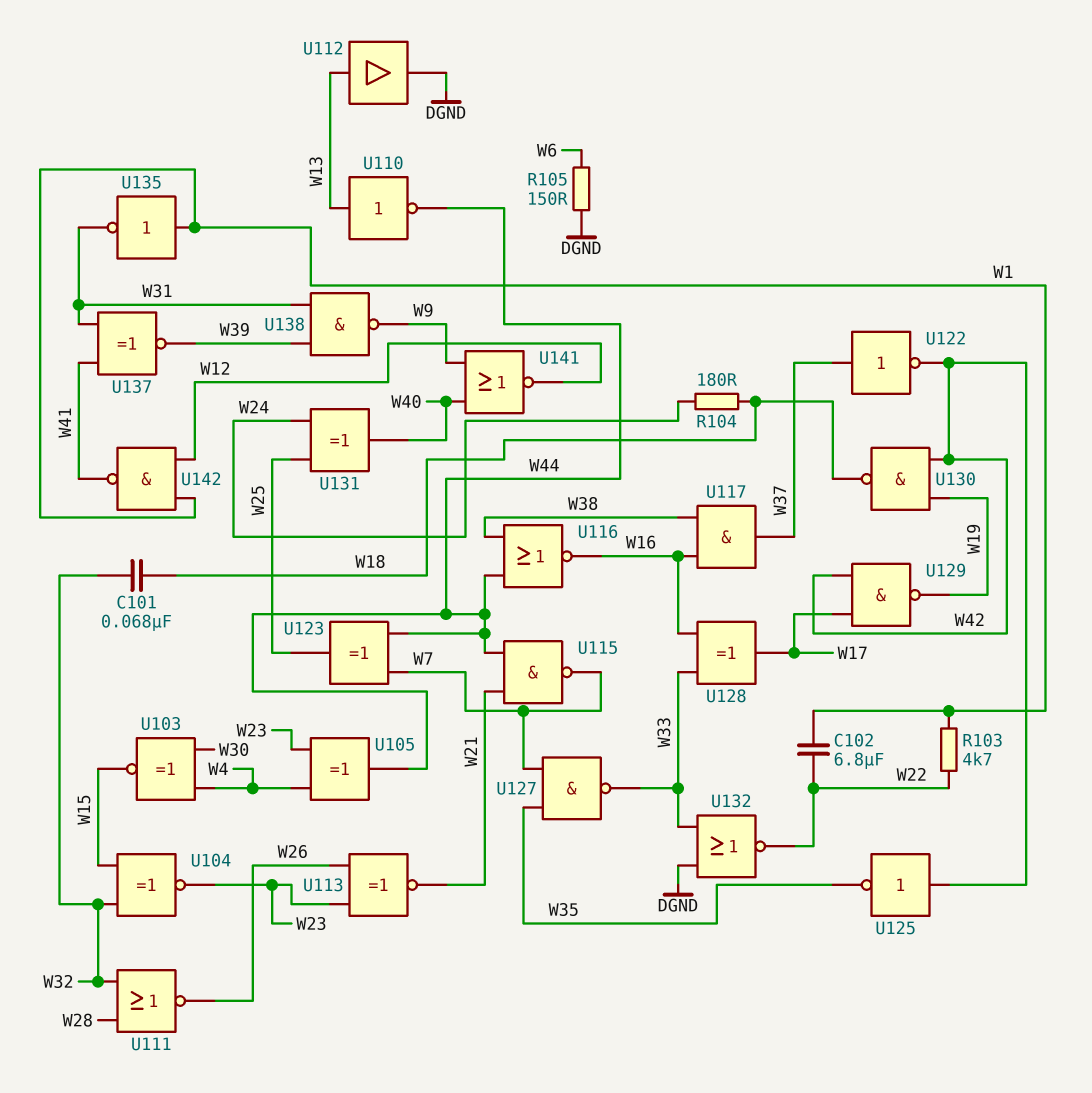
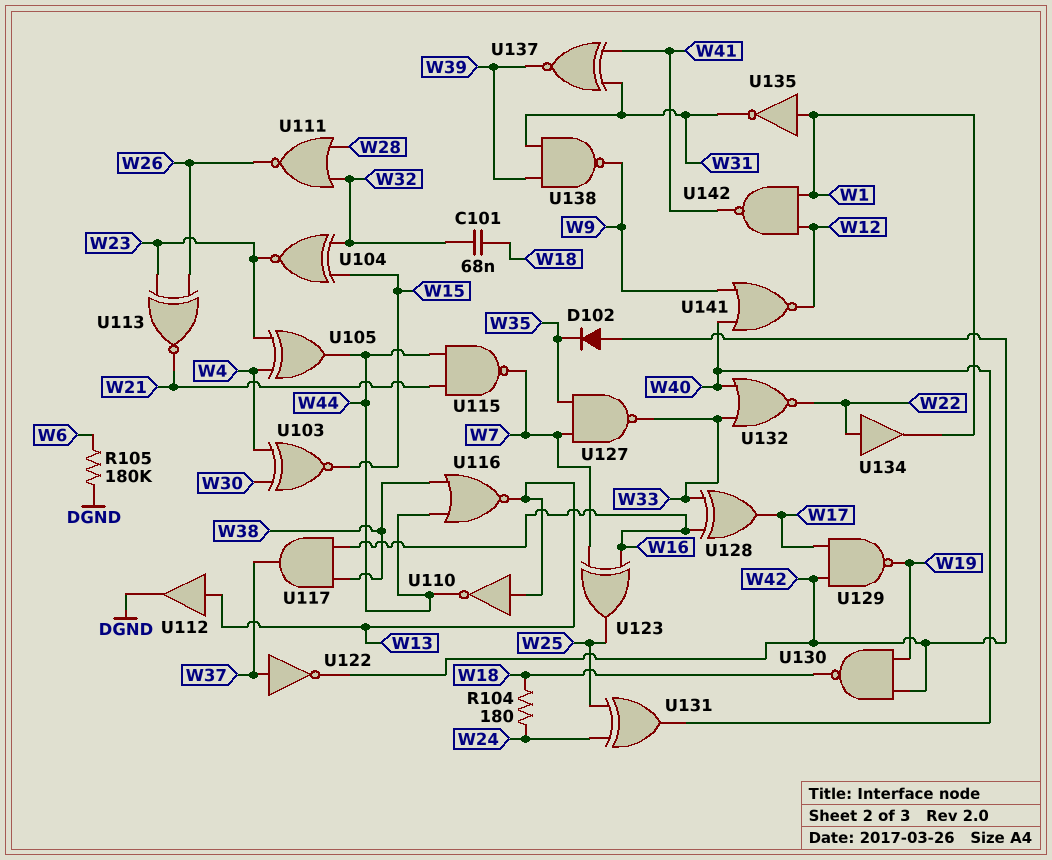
C102: 6.8uF (W1, W22) -> none
D102: none -> diode (A W42, K W35)
R103: 4.7k (W1, W22) -> none
R105: 150 (DGND, W6) -> 180k (DGND, W6)
U116: NOR (in W38, in W44, out W16) -> NOR (in W38, in W44, out W13)
U123: XOR (in W7, in W44, out W25) -> XOR (in W7, in W16, out W25)
U125: NOT (in W42, out W35) -> none
U132: NOR (in DGND, in W33, out W22) -> NOR (in W33, in W40, out W22)
U134: none -> buffer (in W22, out W1)

